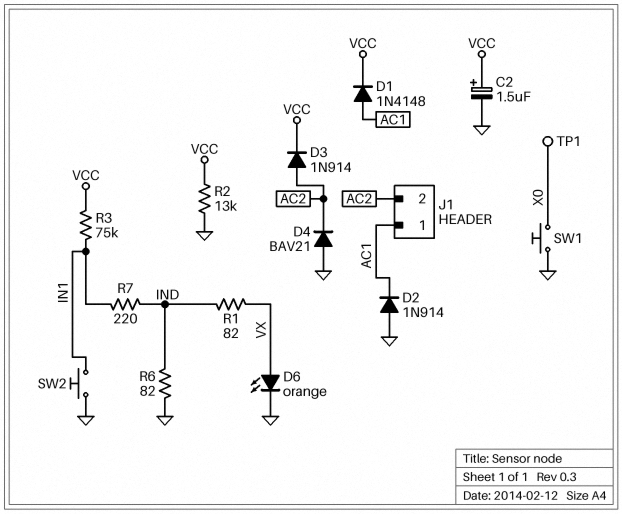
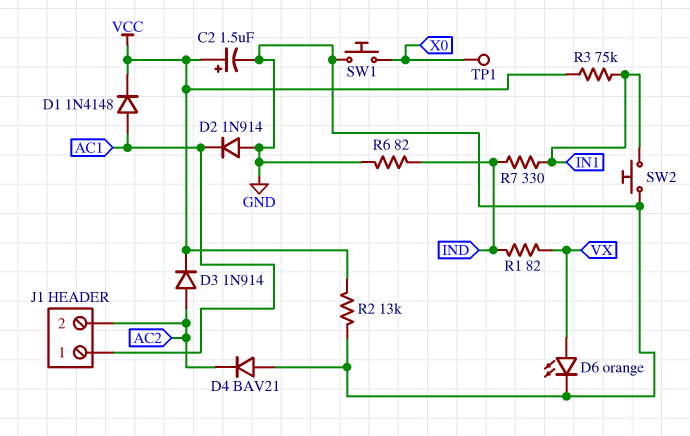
R7: 220 (IN1, IND) -> 330 (IN1, IND)

